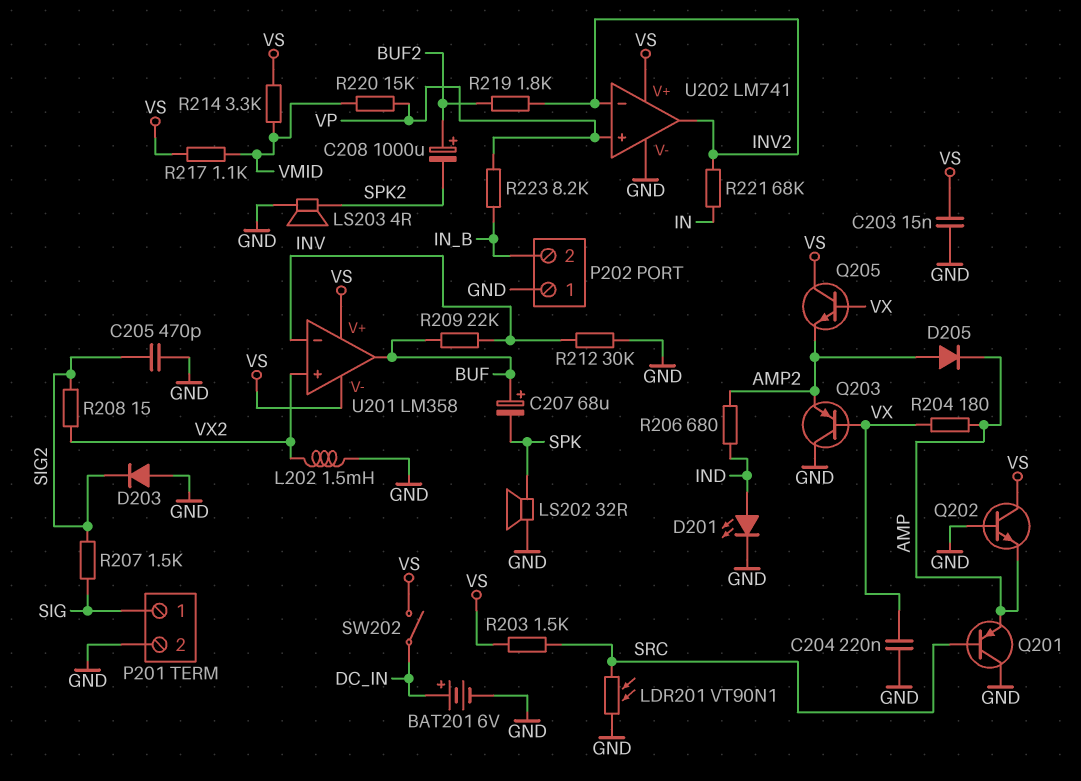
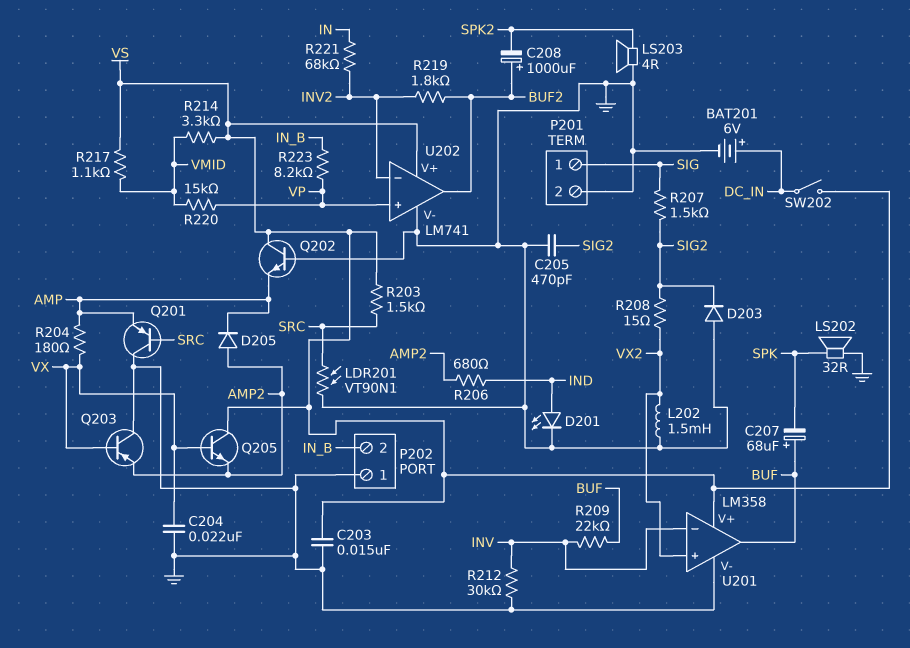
C204: 220nF (GND, VX) -> 22nF (GND, VX)
U201 pin V-: VS -> GND
U202 pin out: INV2 -> BUF2

